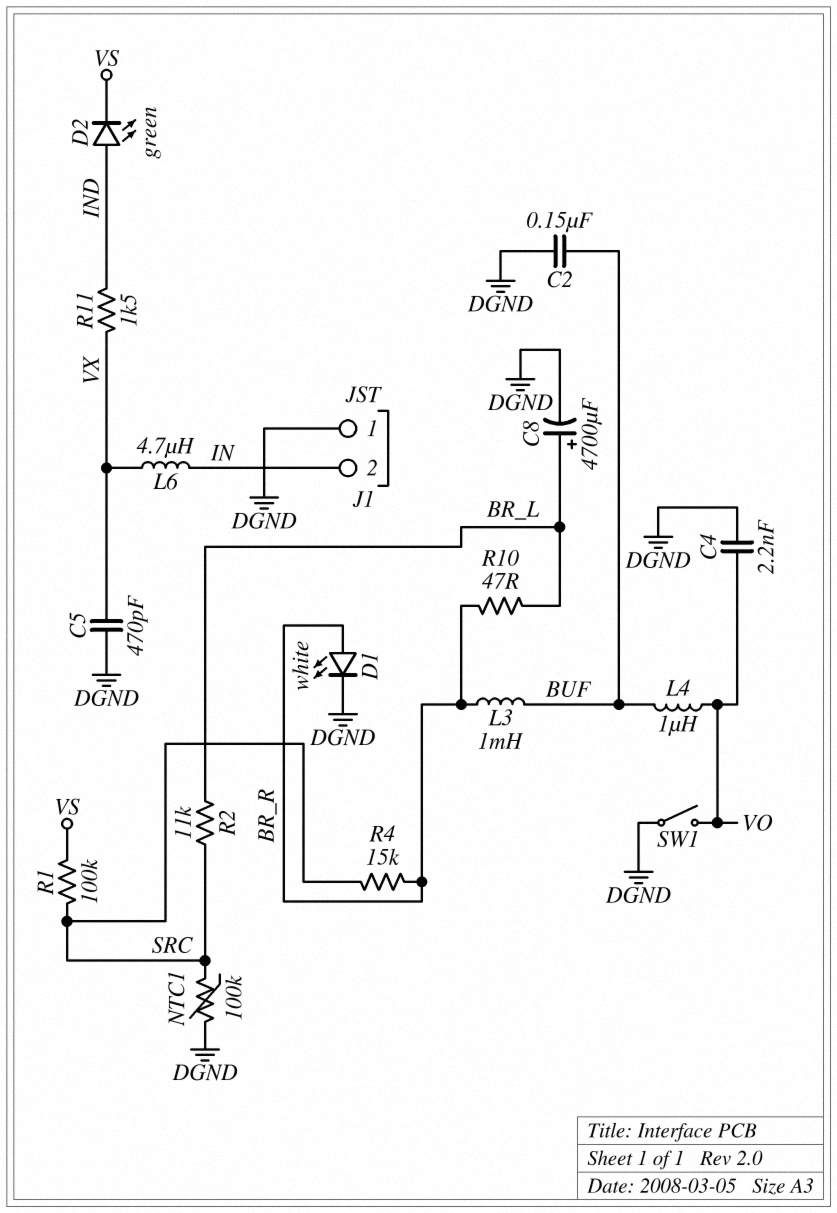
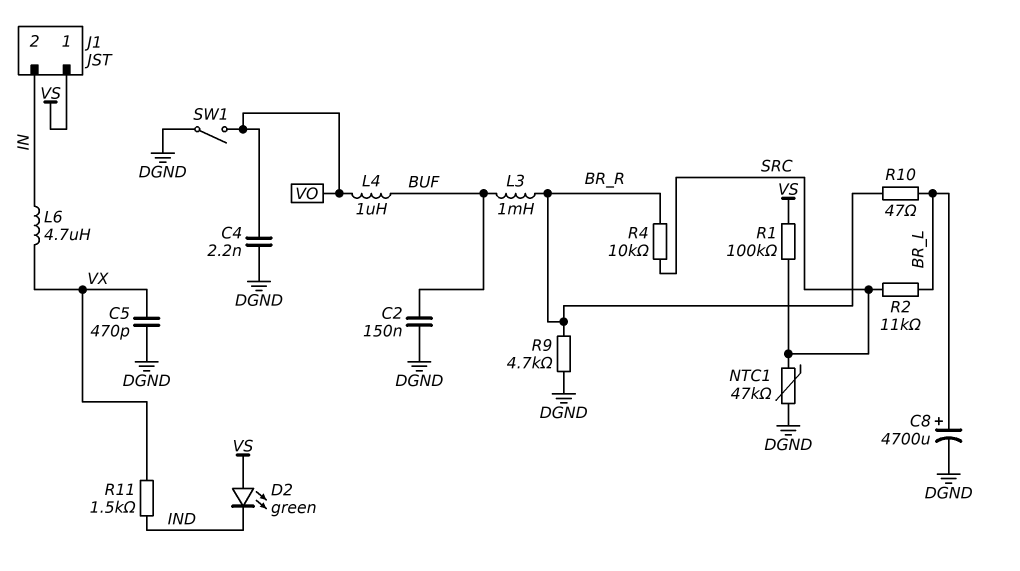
D1: LED white (A BR_R, K DGND) -> none
D2: LED green (A IND, K VS) -> LED green (A VS, K IND)
J1 pin 1: DGND -> VS
NTC1: 100k (DGND, SRC) -> 47k (DGND, SRC)
R4: 15k (BR_R, SRC) -> 10k (BR_R, SRC)
R9: none -> 4.7k (BR_R, DGND)

